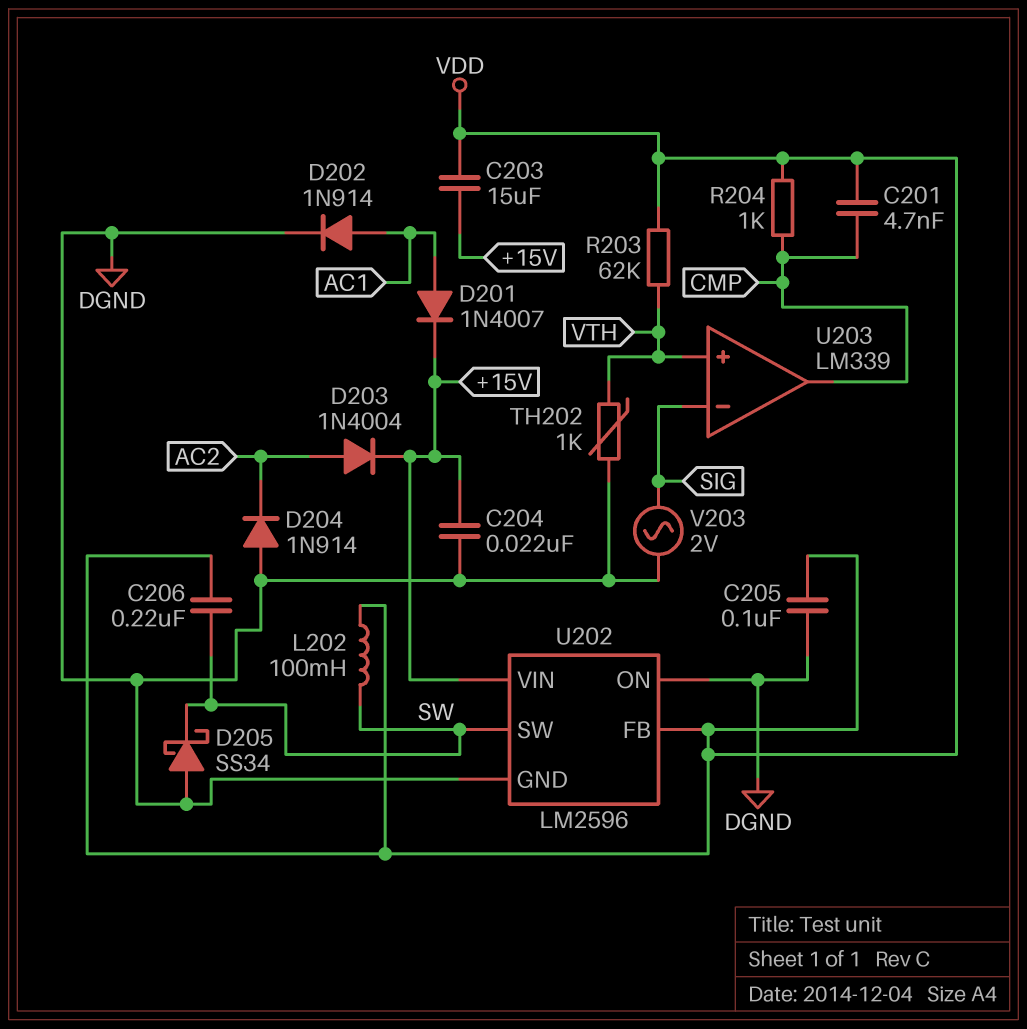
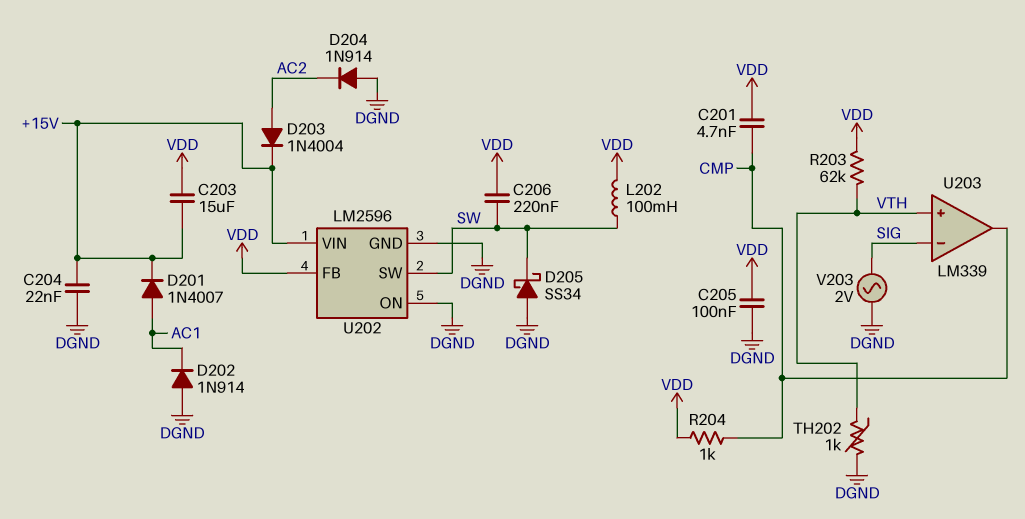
D202: diode 1N914 (A AC1, K DGND) -> diode 1N914 (A DGND, K AC1)

